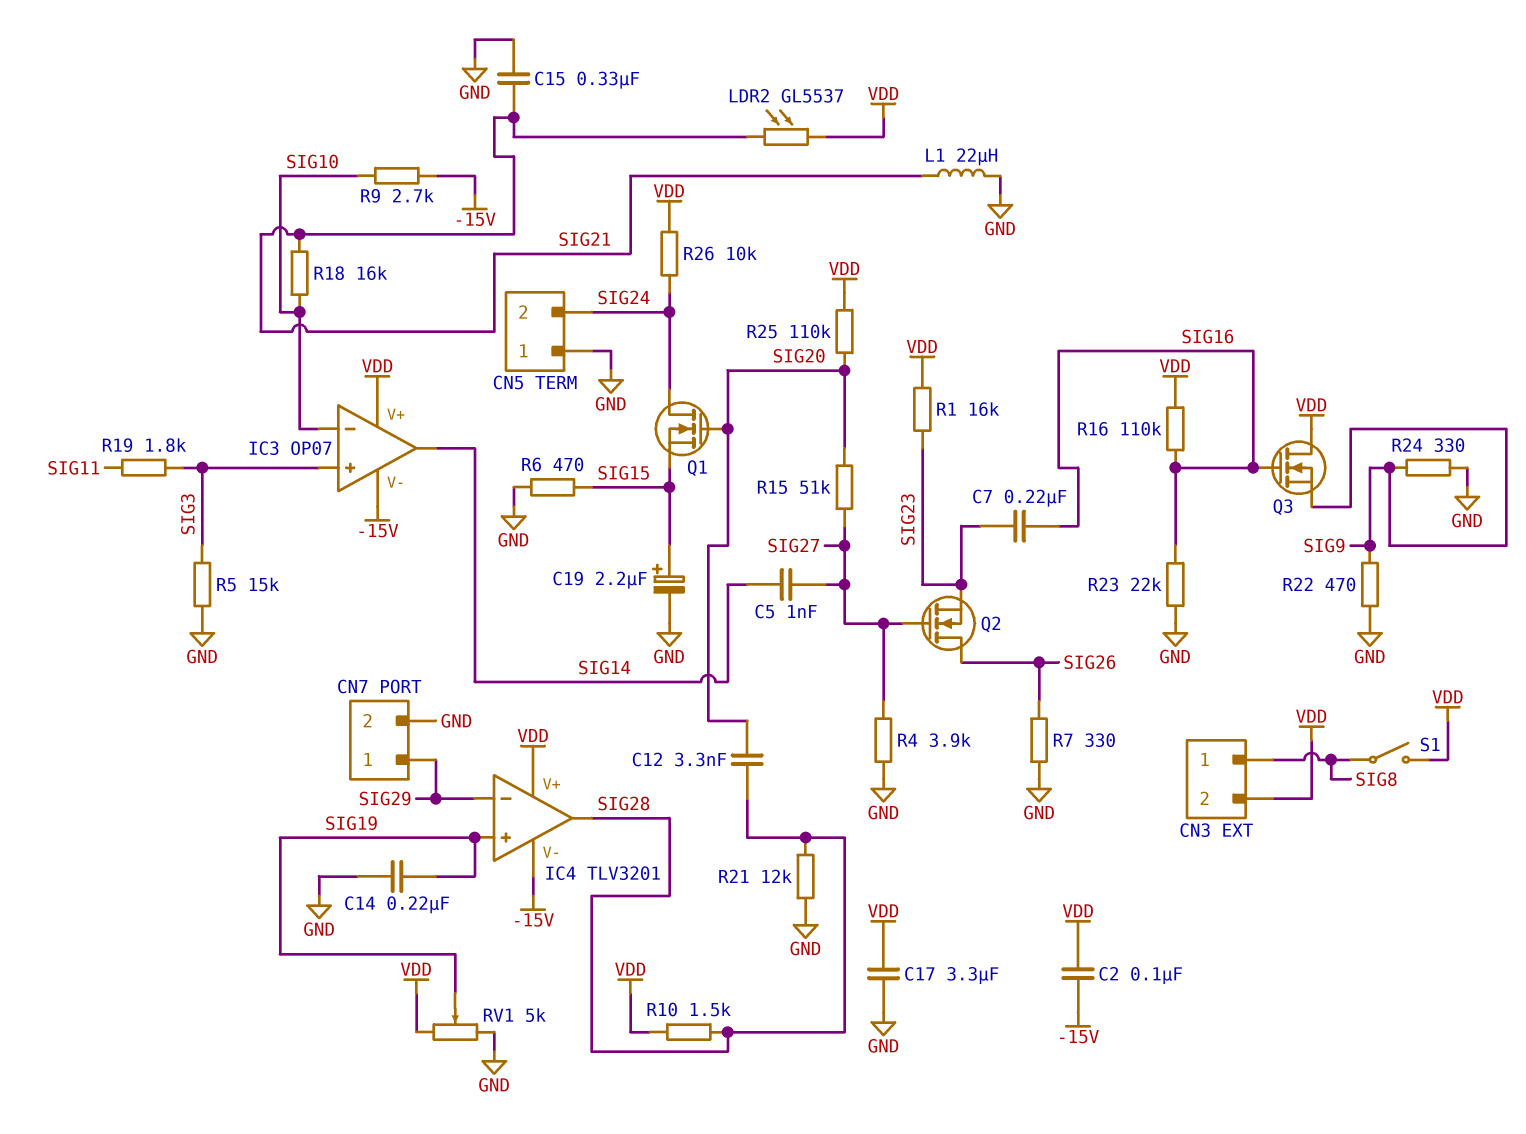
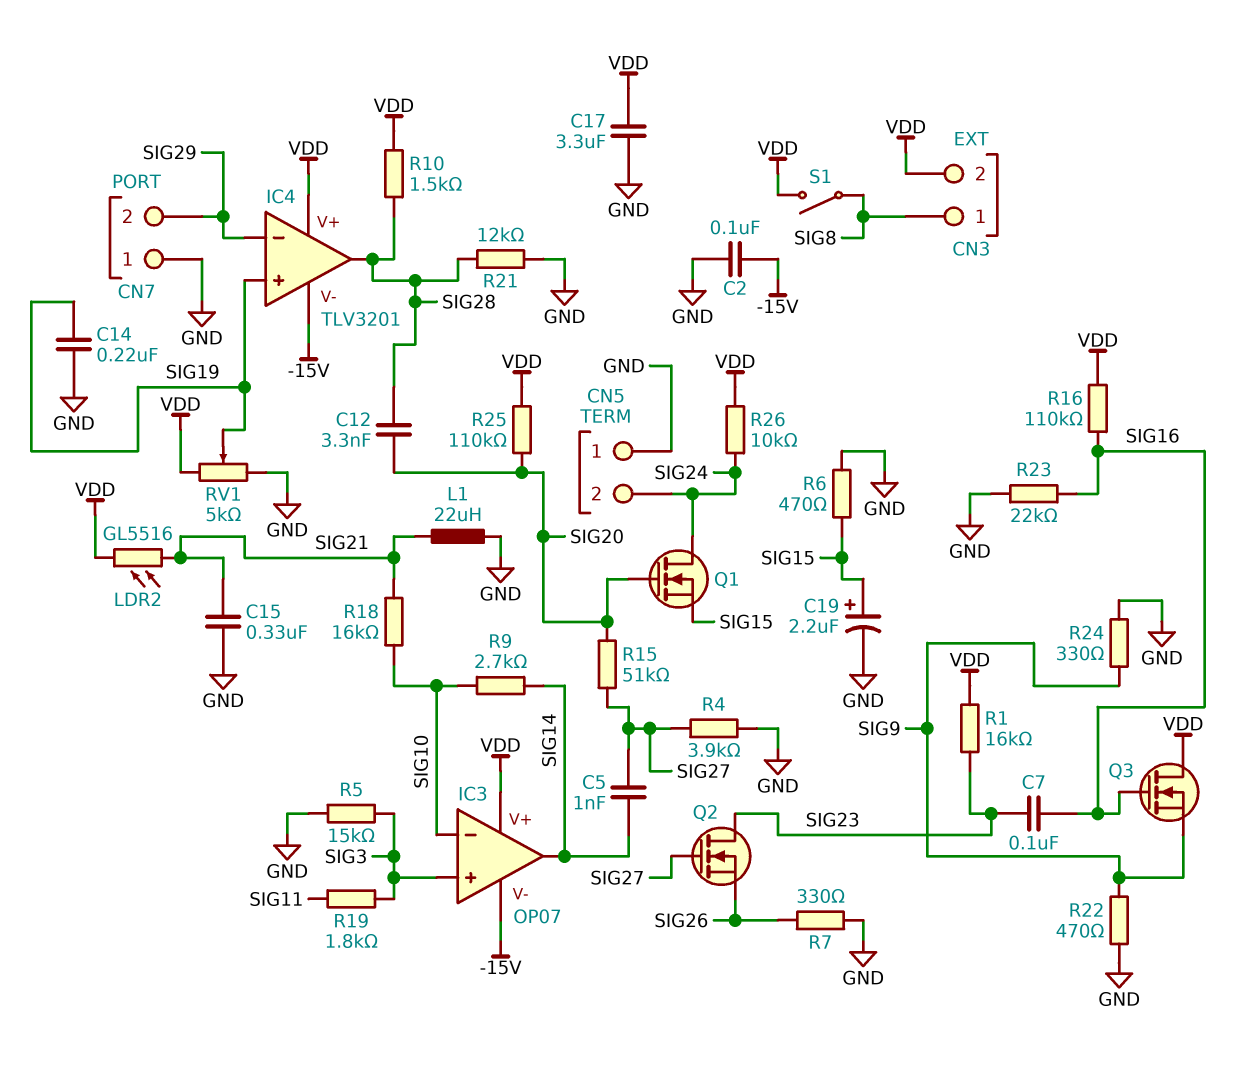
C2: 100nF (-15V, VDD) -> 100nF (-15V, GND)
C7: 220nF (SIG16, SIG23) -> 100nF (SIG16, SIG23)
CN7 pin 1: SIG29 -> GND
CN7 pin 2: GND -> SIG29
LDR2: GL5537 (SIG21, VDD) -> GL5516 (SIG21, VDD)
Q2: NMOS (G SIG27, D SIG26, S SIG23) -> NMOS (G SIG27, D SIG23, S SIG26)
R9: 2.7k (-15V, SIG10) -> 2.7k (SIG10, SIG14)

